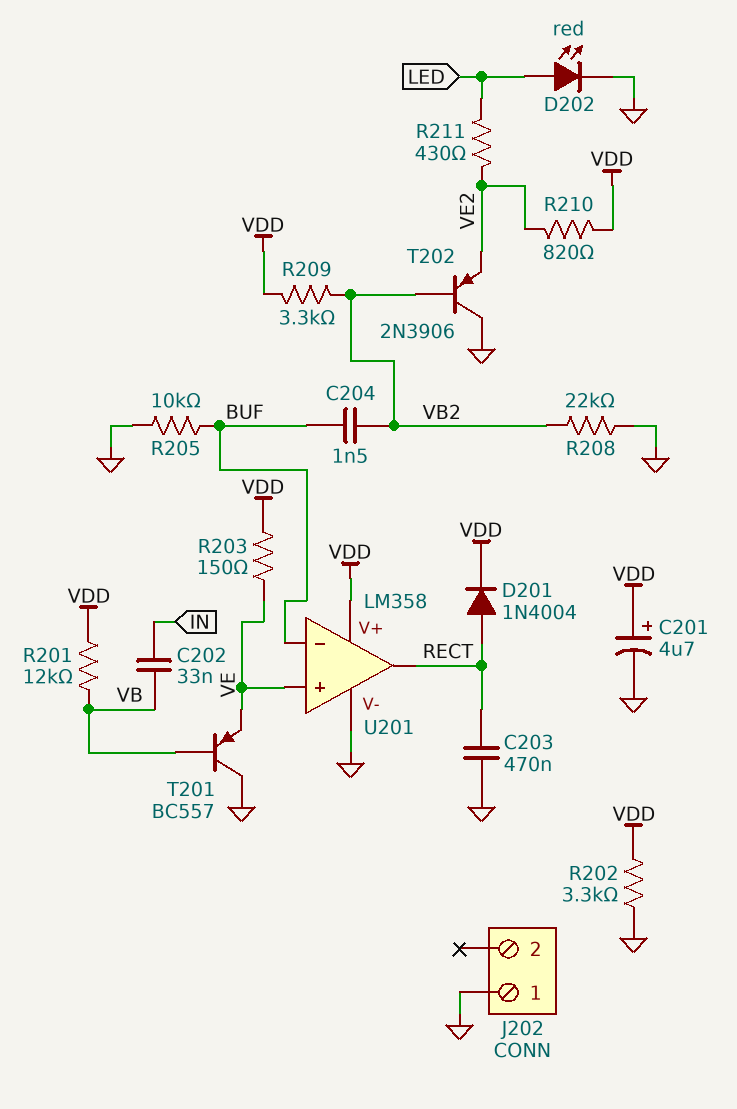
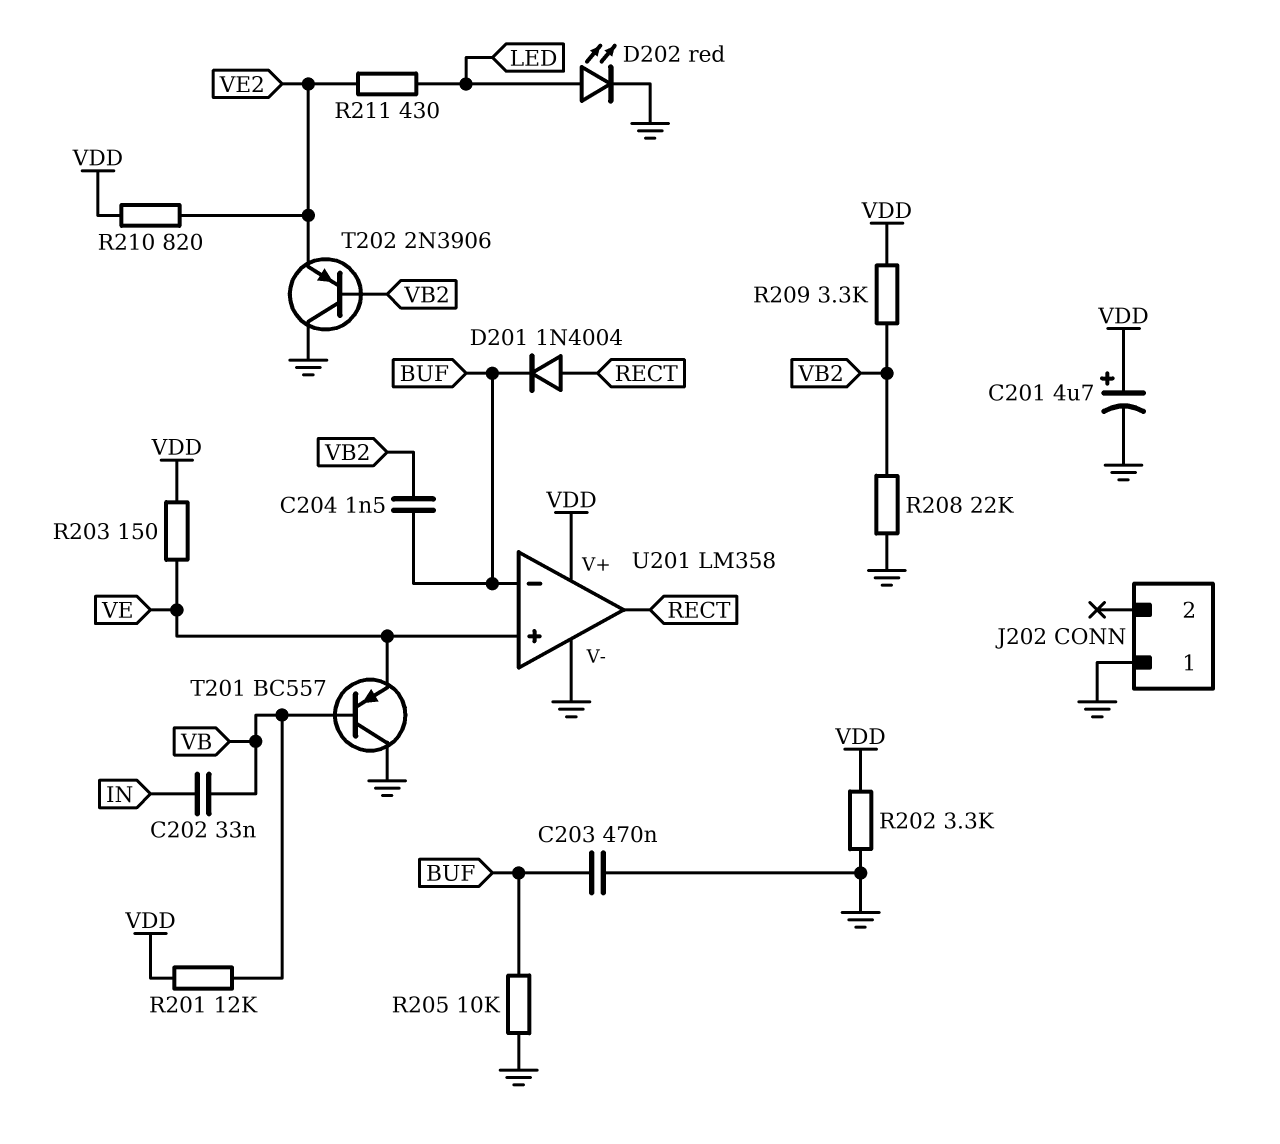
C203: 470nF (GND, RECT) -> 470nF (BUF, GND)
D201: diode 1N4004 (A RECT, K VDD) -> diode 1N4004 (A RECT, K BUF)

